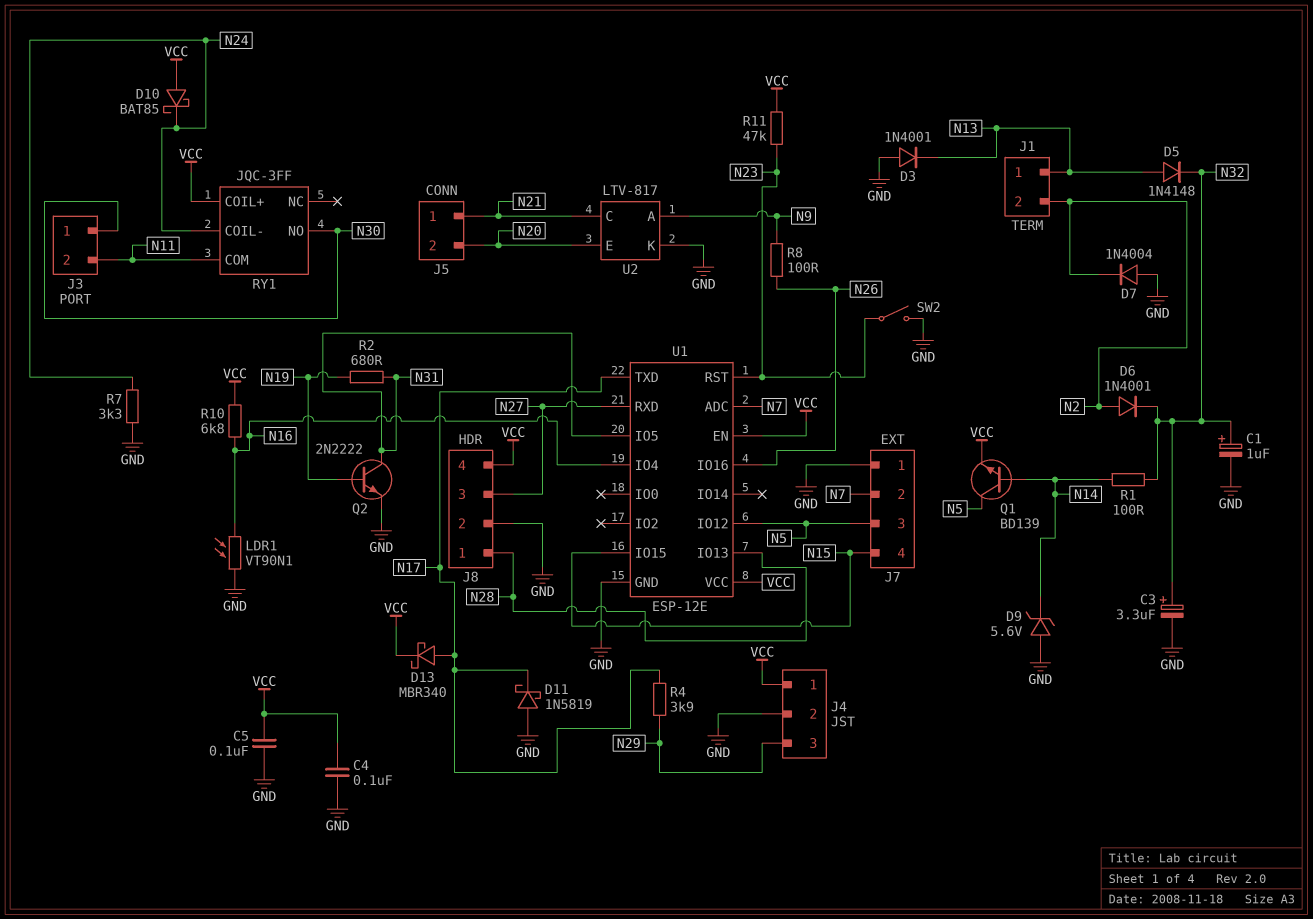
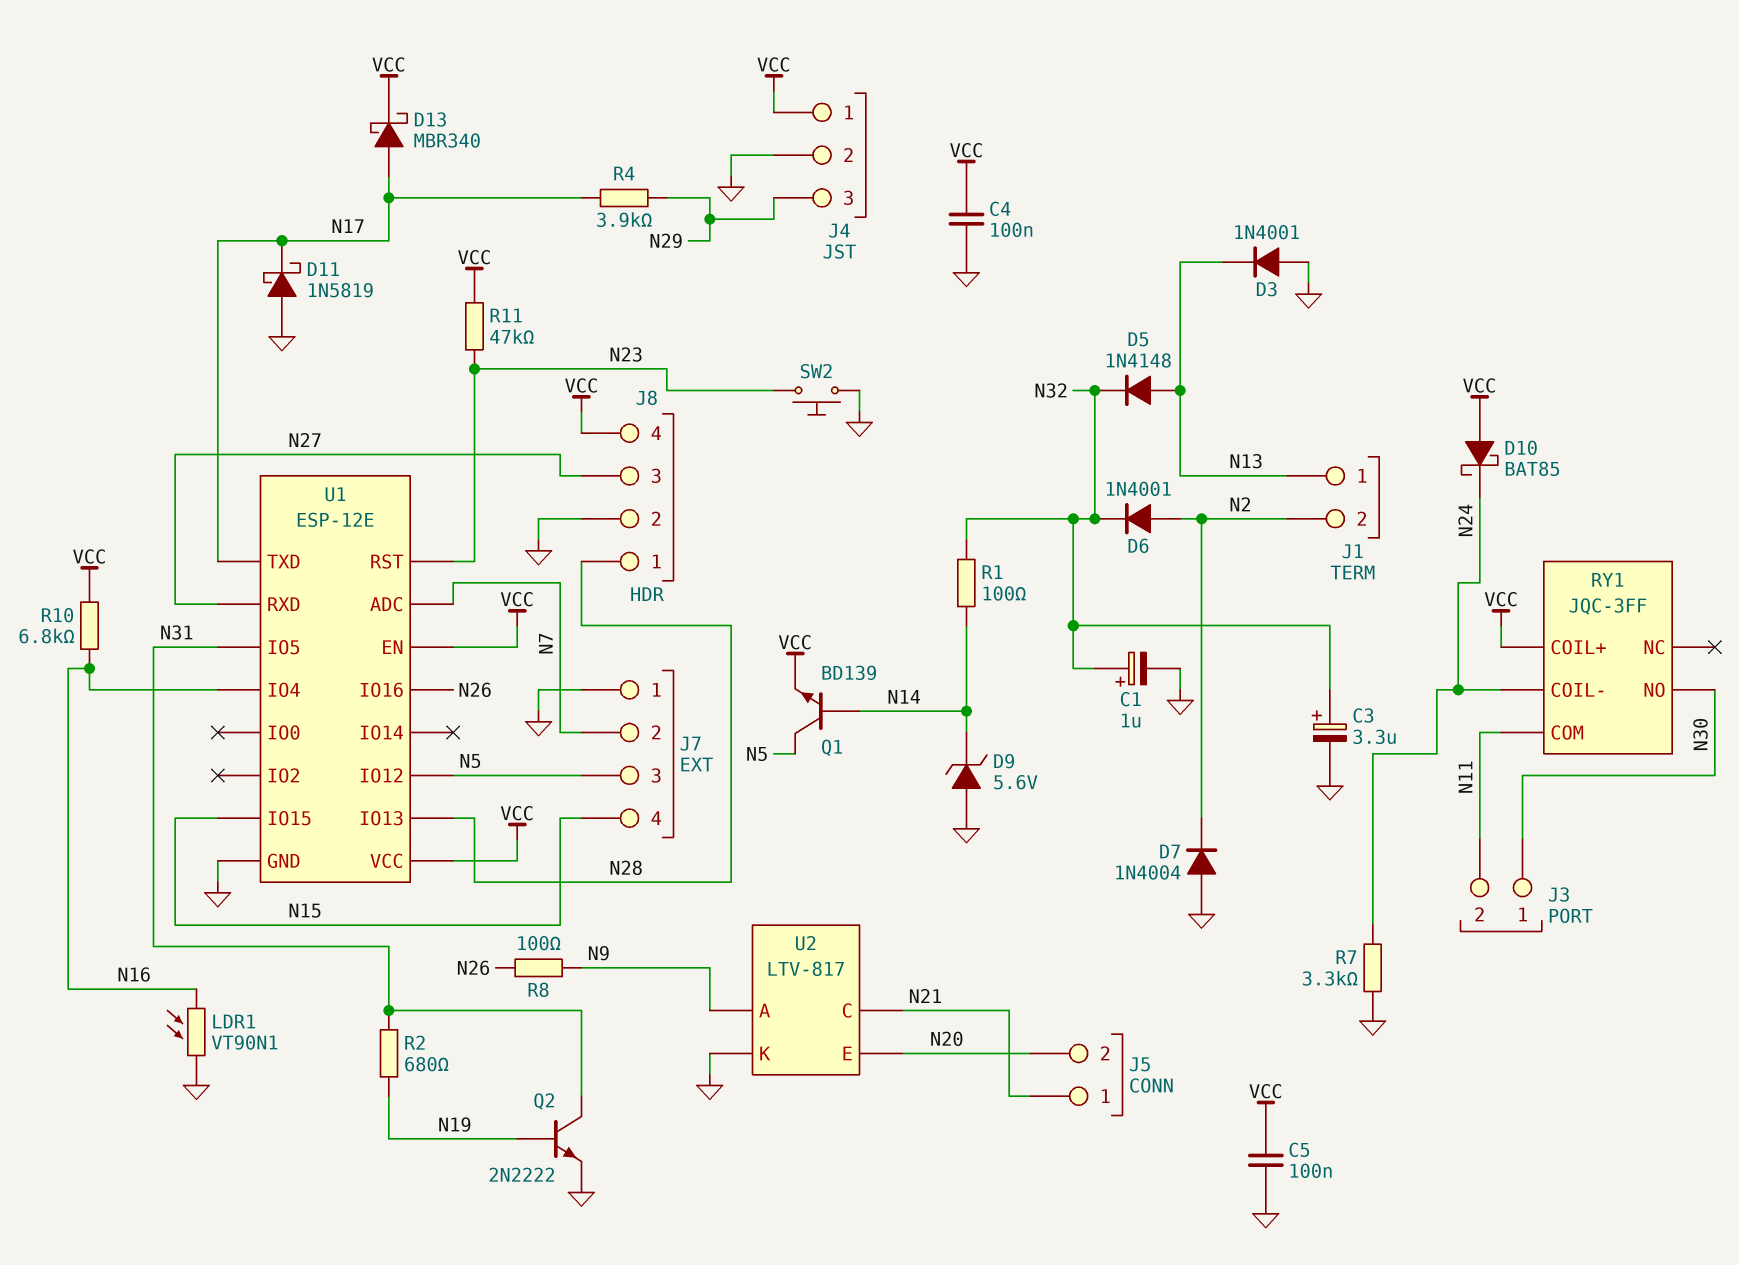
SW2: switch (GND, N23) -> button (GND, N23)

